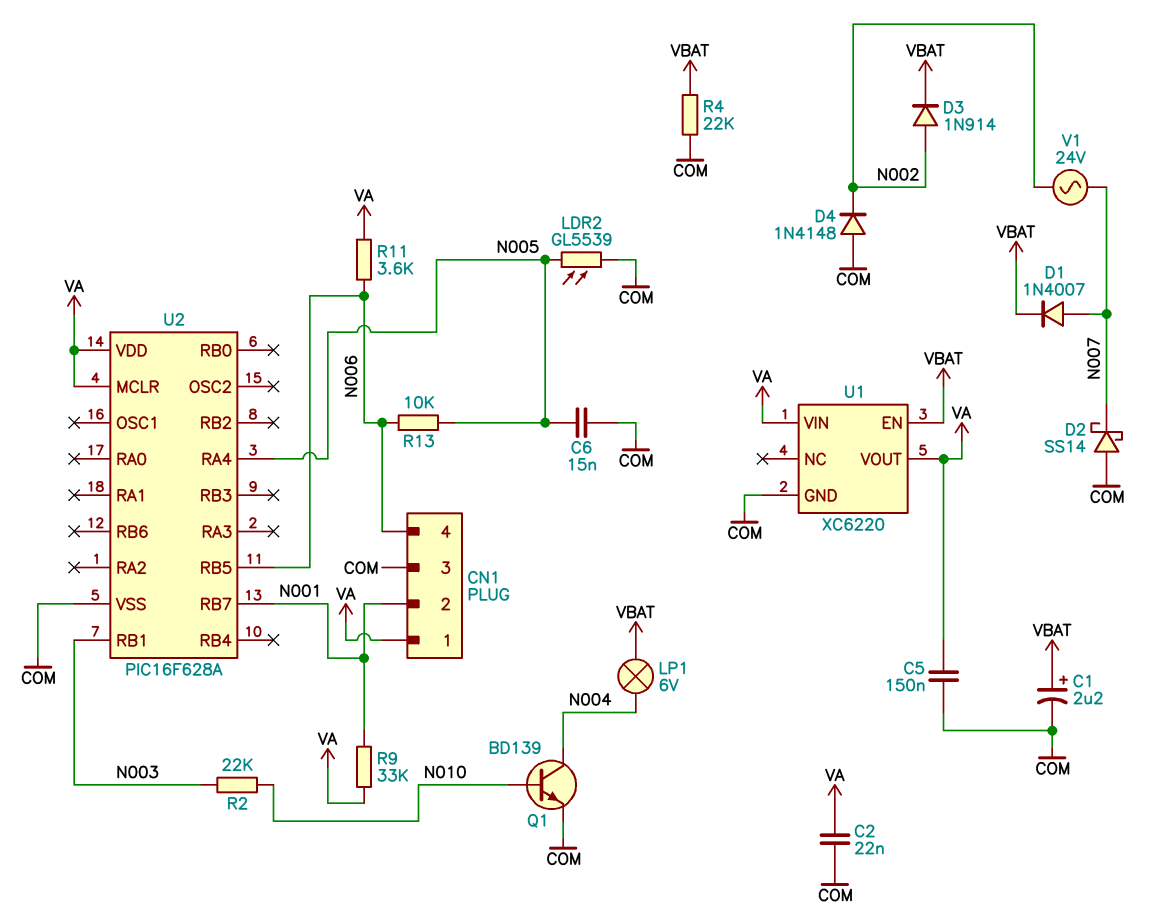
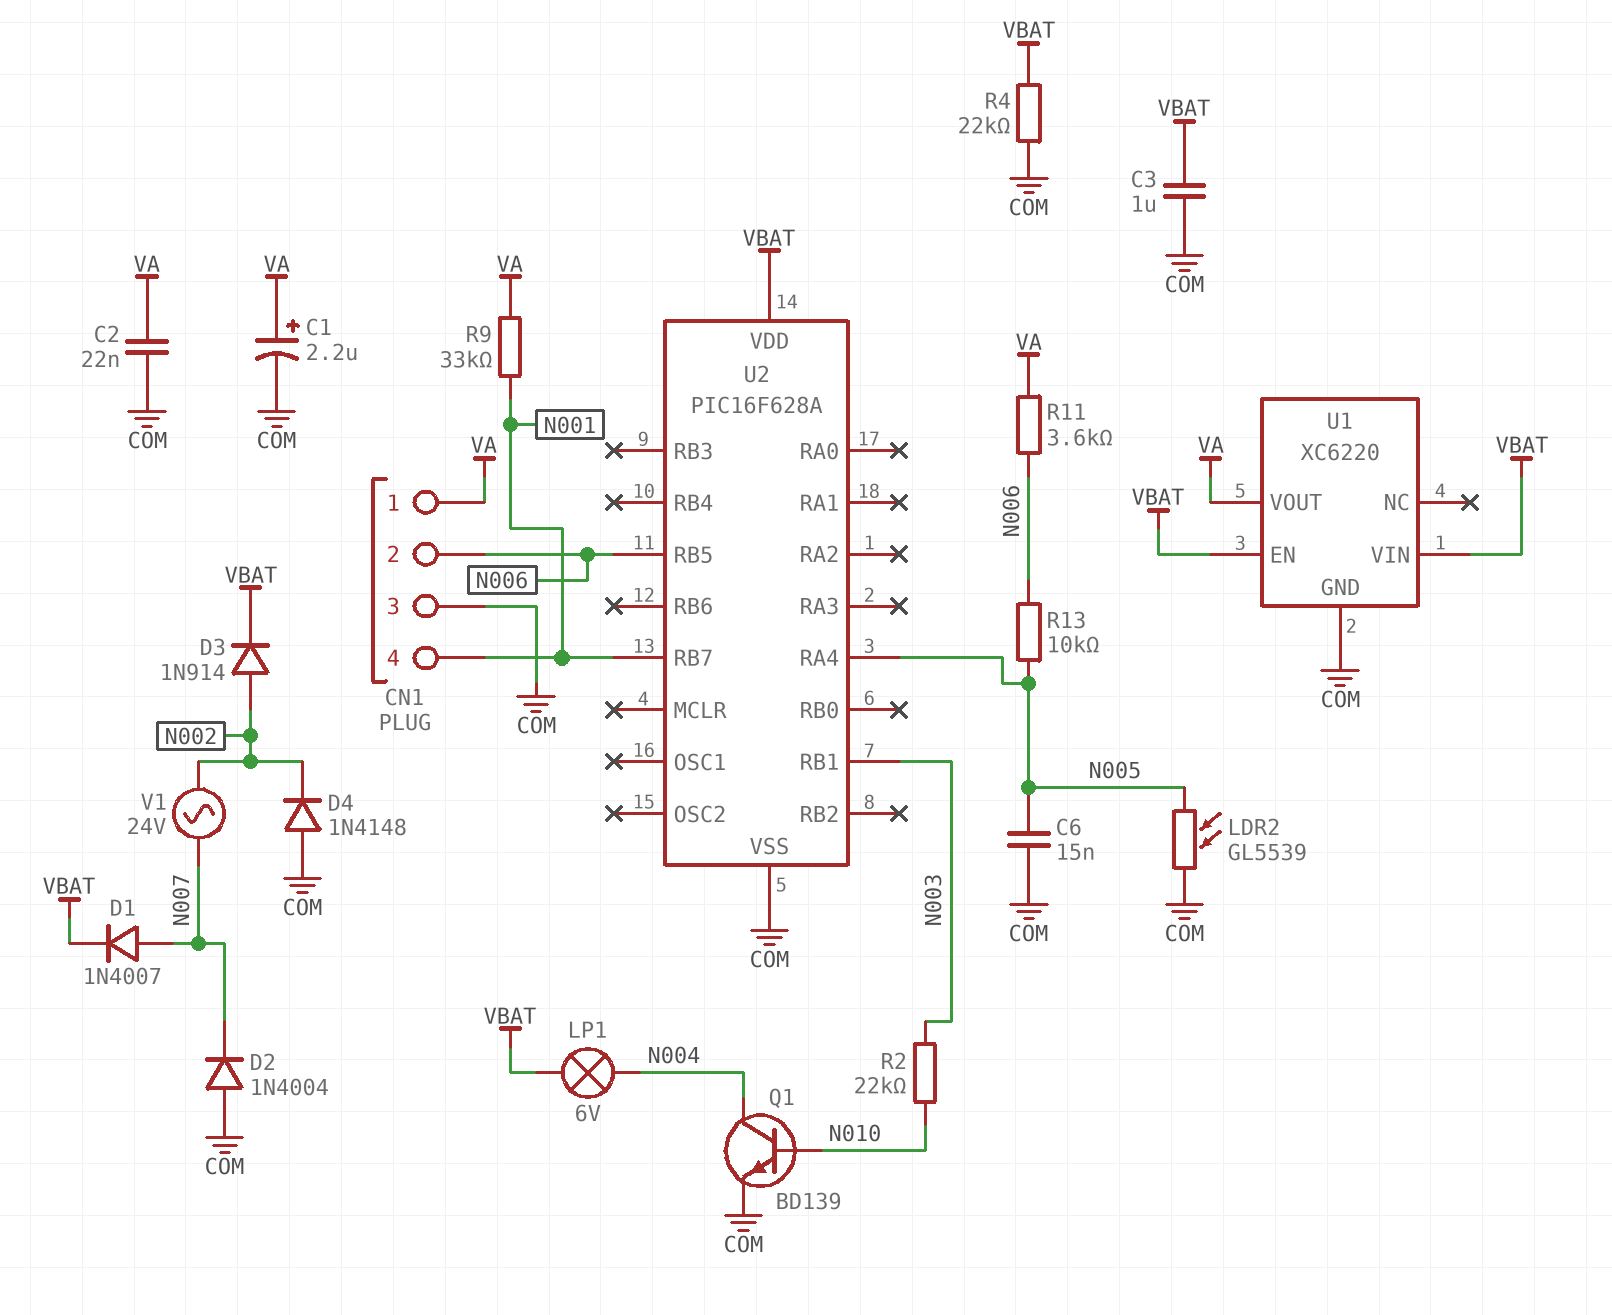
C1: 2.2uF (plus VBAT, minus COM) -> 2.2uF (plus VA, minus COM)
C3: none -> 1uF (COM, VBAT)
C5: 150nF (COM, VA) -> none
CN1 pin 2: N001 -> N006
CN1 pin 4: N006 -> N001
D2: schottky SS14 (A COM, K N007) -> diode 1N4004 (A COM, K N007)
U1 pin VIN: VA -> VBAT
U2 pin MCLR: VA -> none
U2 pin VDD: VA -> VBAT

